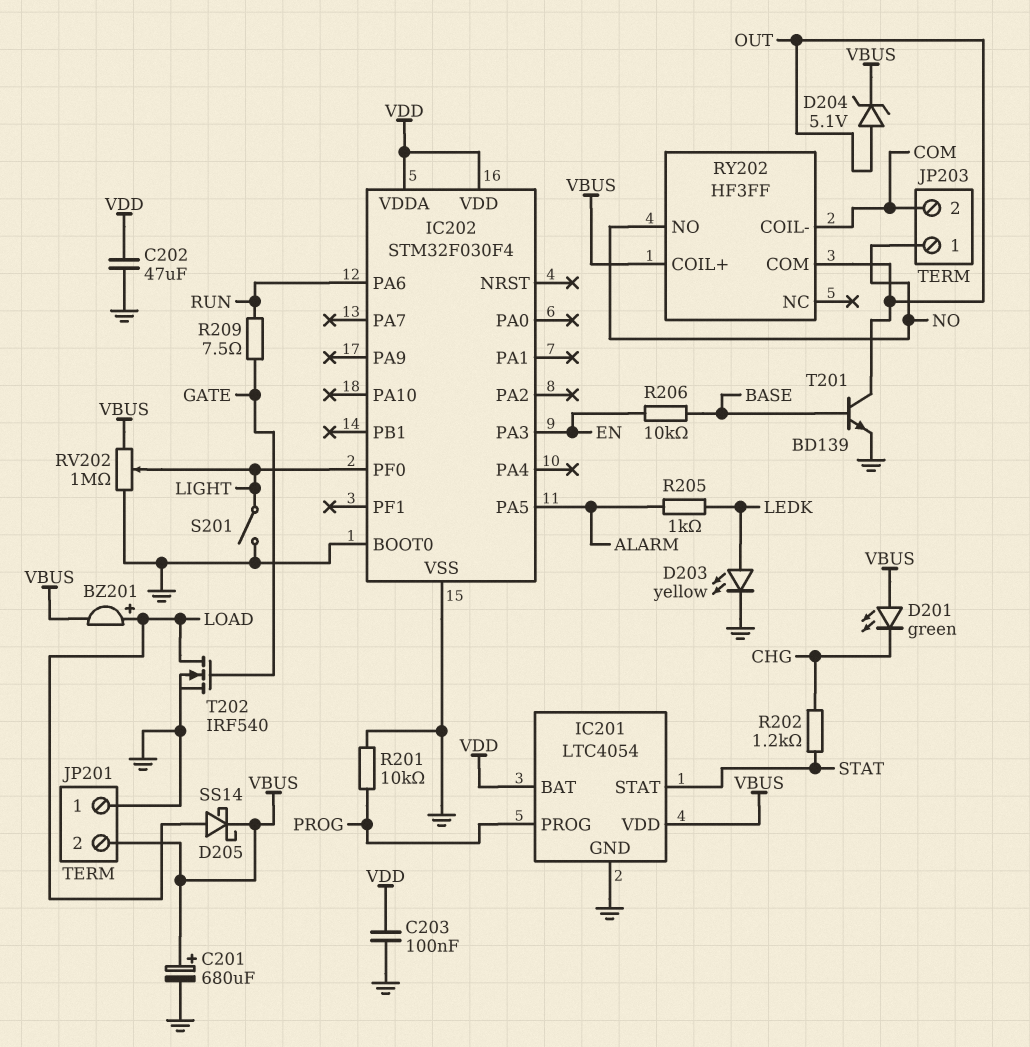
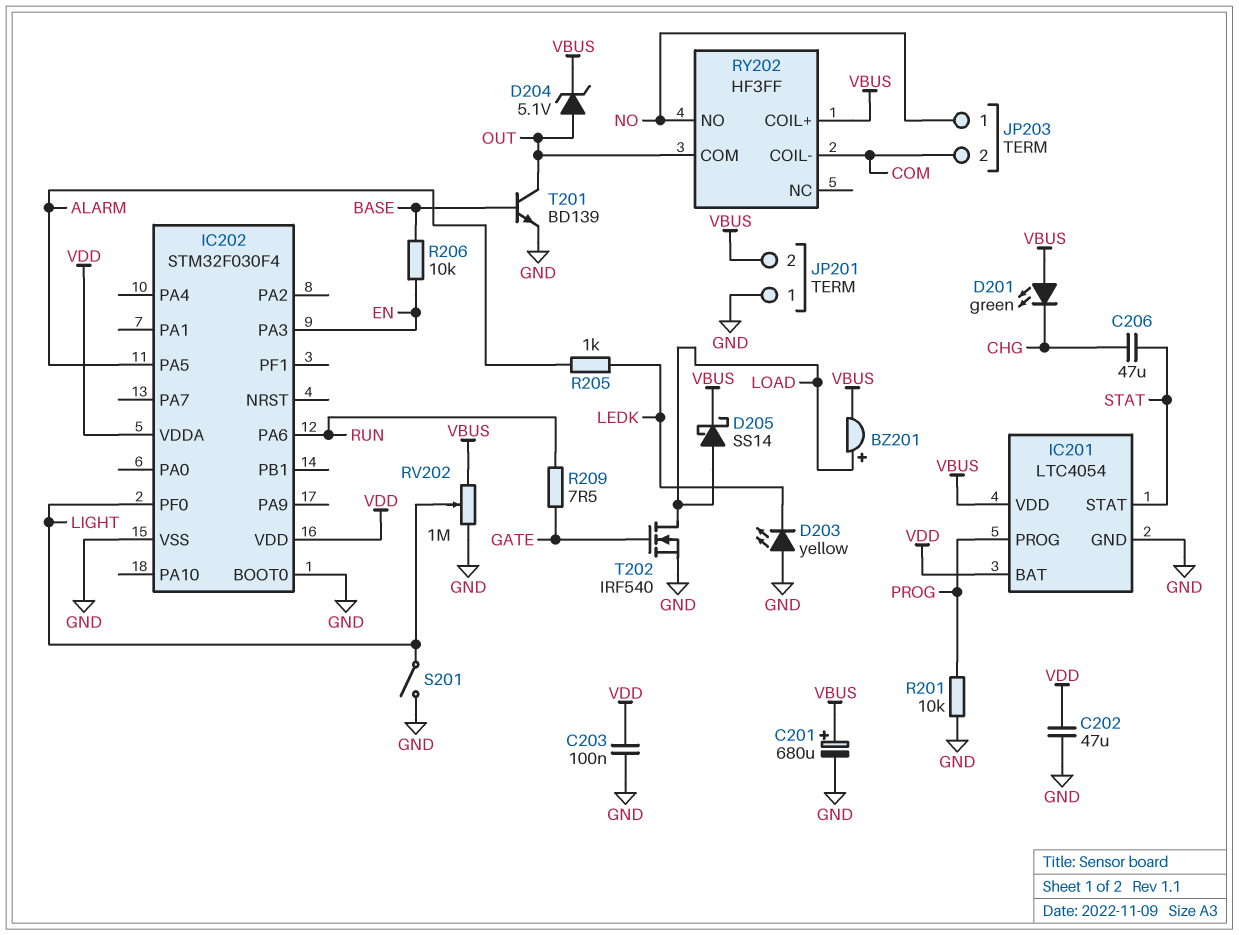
C206: none -> 47uF (CHG, STAT)
D203: LED yellow (A LEDK, K GND) -> LED yellow (A GND, K LEDK)
R202: 1.2k (CHG, STAT) -> none

